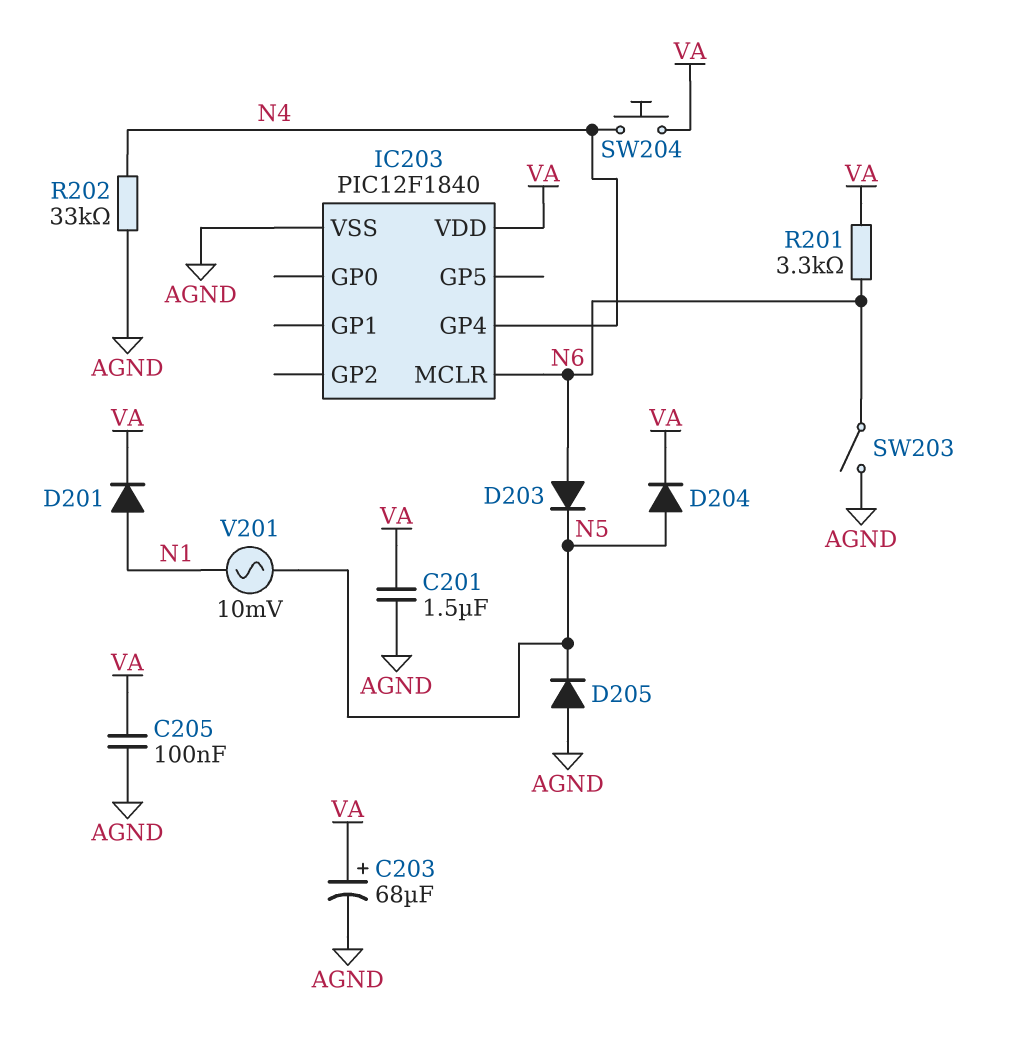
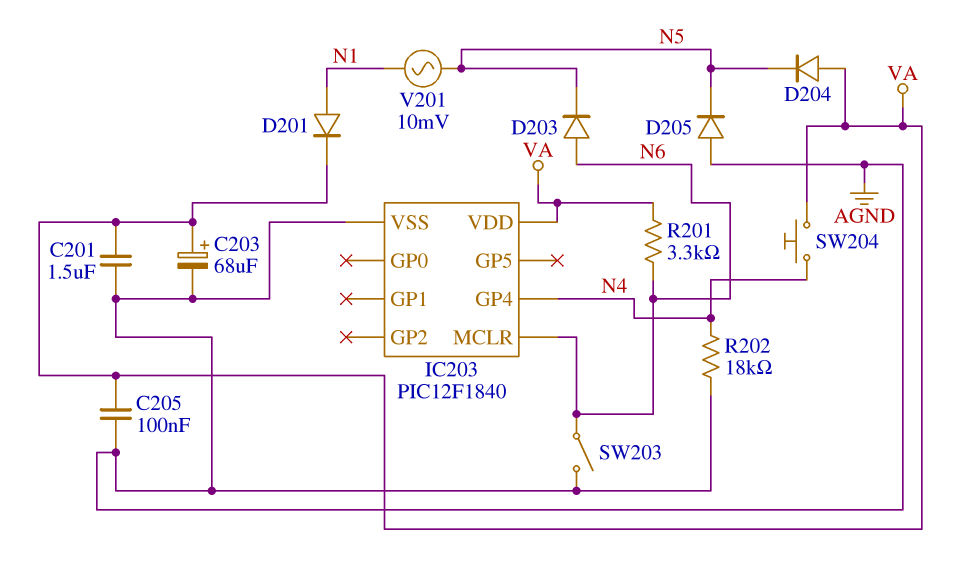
D204: diode (A N5, K VA) -> diode (A VA, K N5)
R202: 33k (AGND, N4) -> 18k (AGND, N4)

